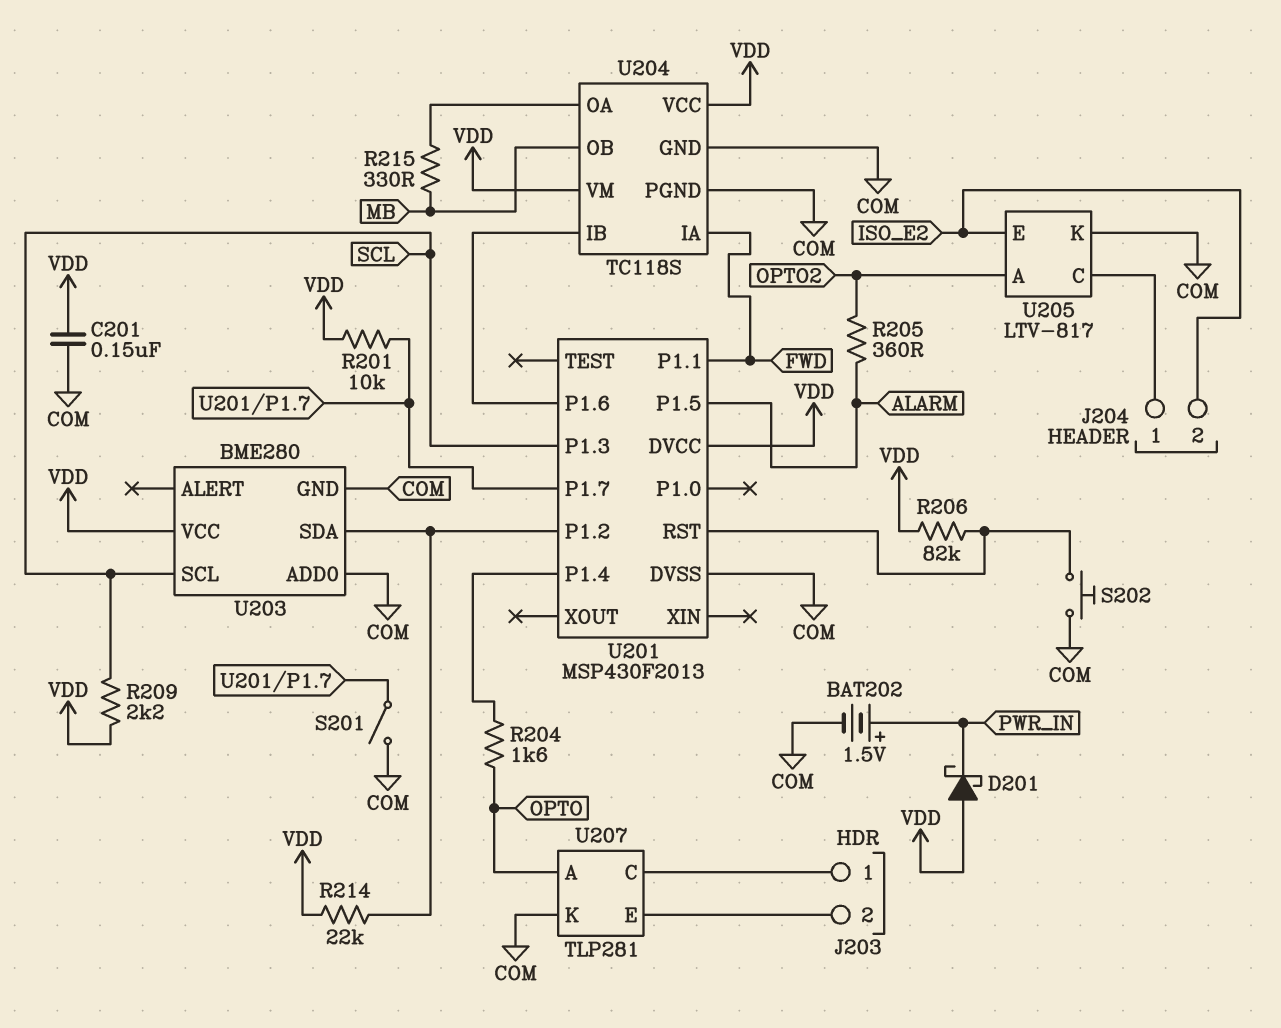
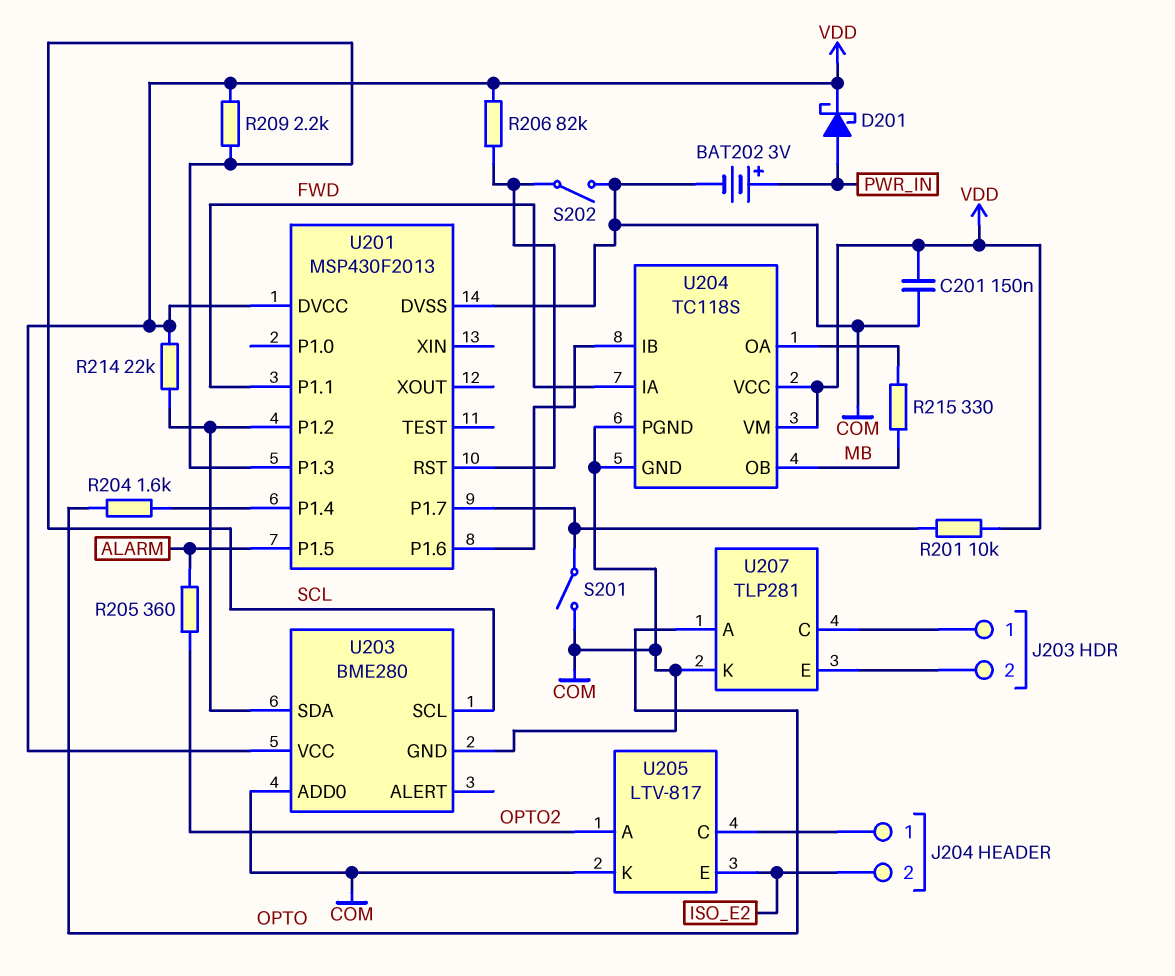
BAT202: 1.5V (plus PWR_IN, minus COM) -> 3V (plus PWR_IN, minus COM)
D201: schottky (A VDD, K PWR_IN) -> schottky (A PWR_IN, K VDD)
S202: button (COM, U201/RST) -> switch (COM, U201/RST)

